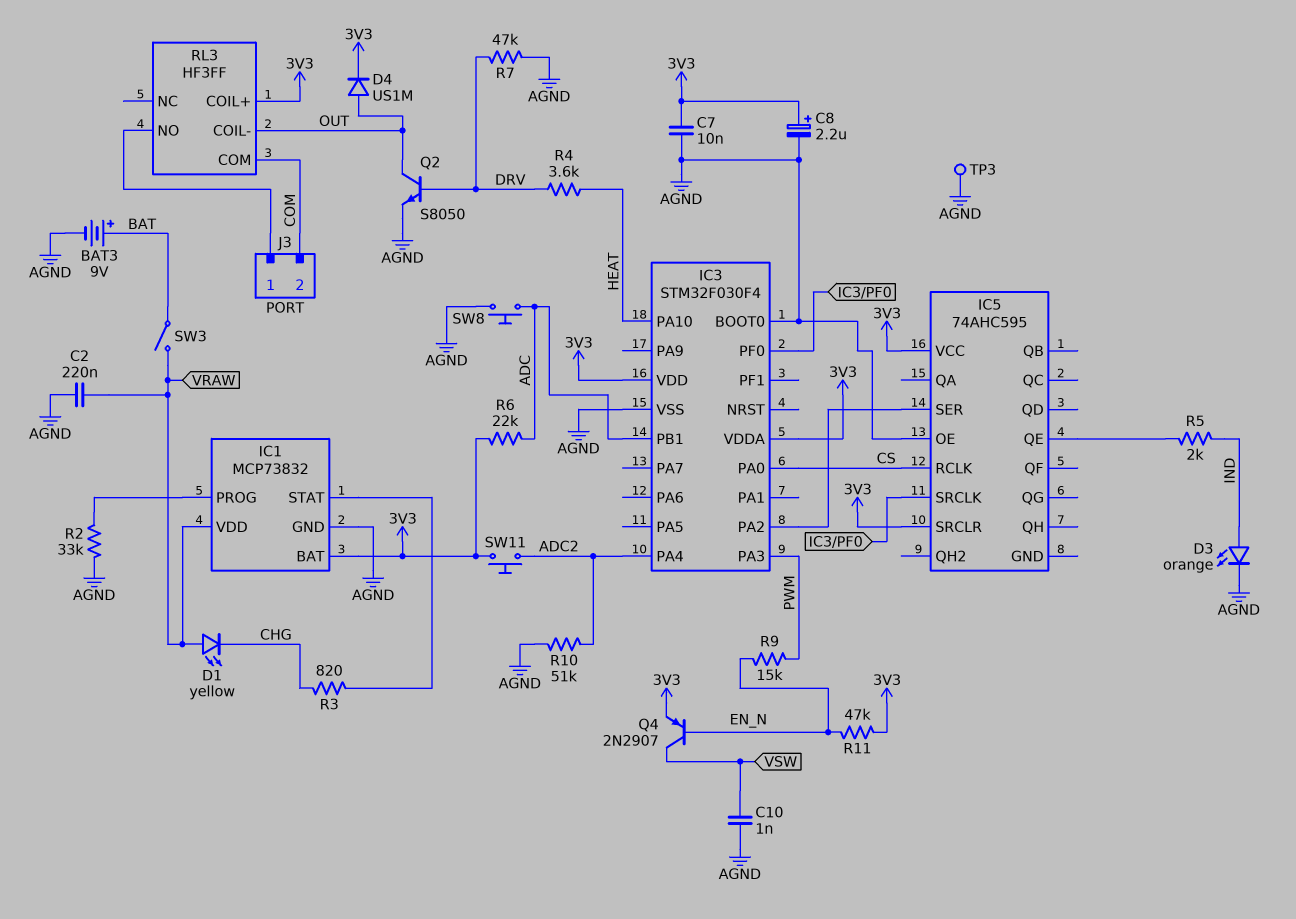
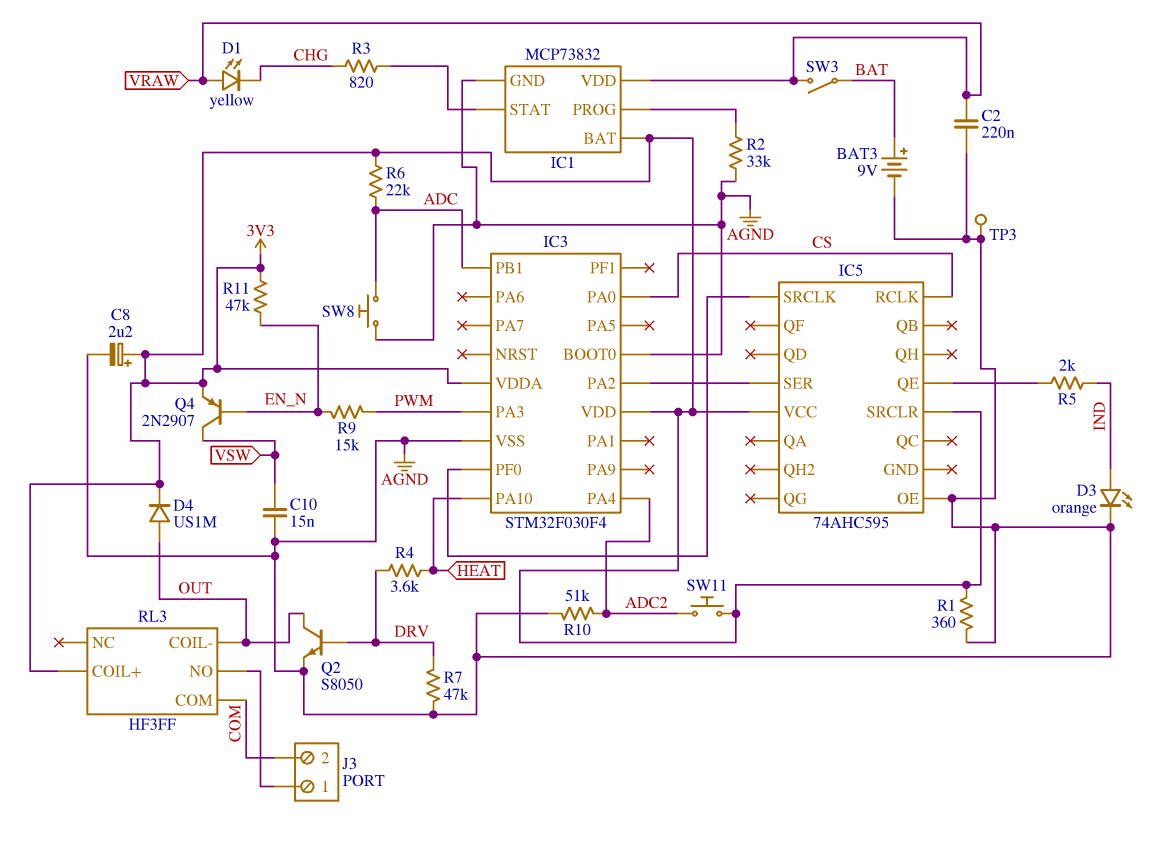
C7: 10nF (3V3, AGND) -> none
C10: 1nF (AGND, VSW) -> 15nF (AGND, VSW)
R1: none -> 360 (3V3, AGND)

